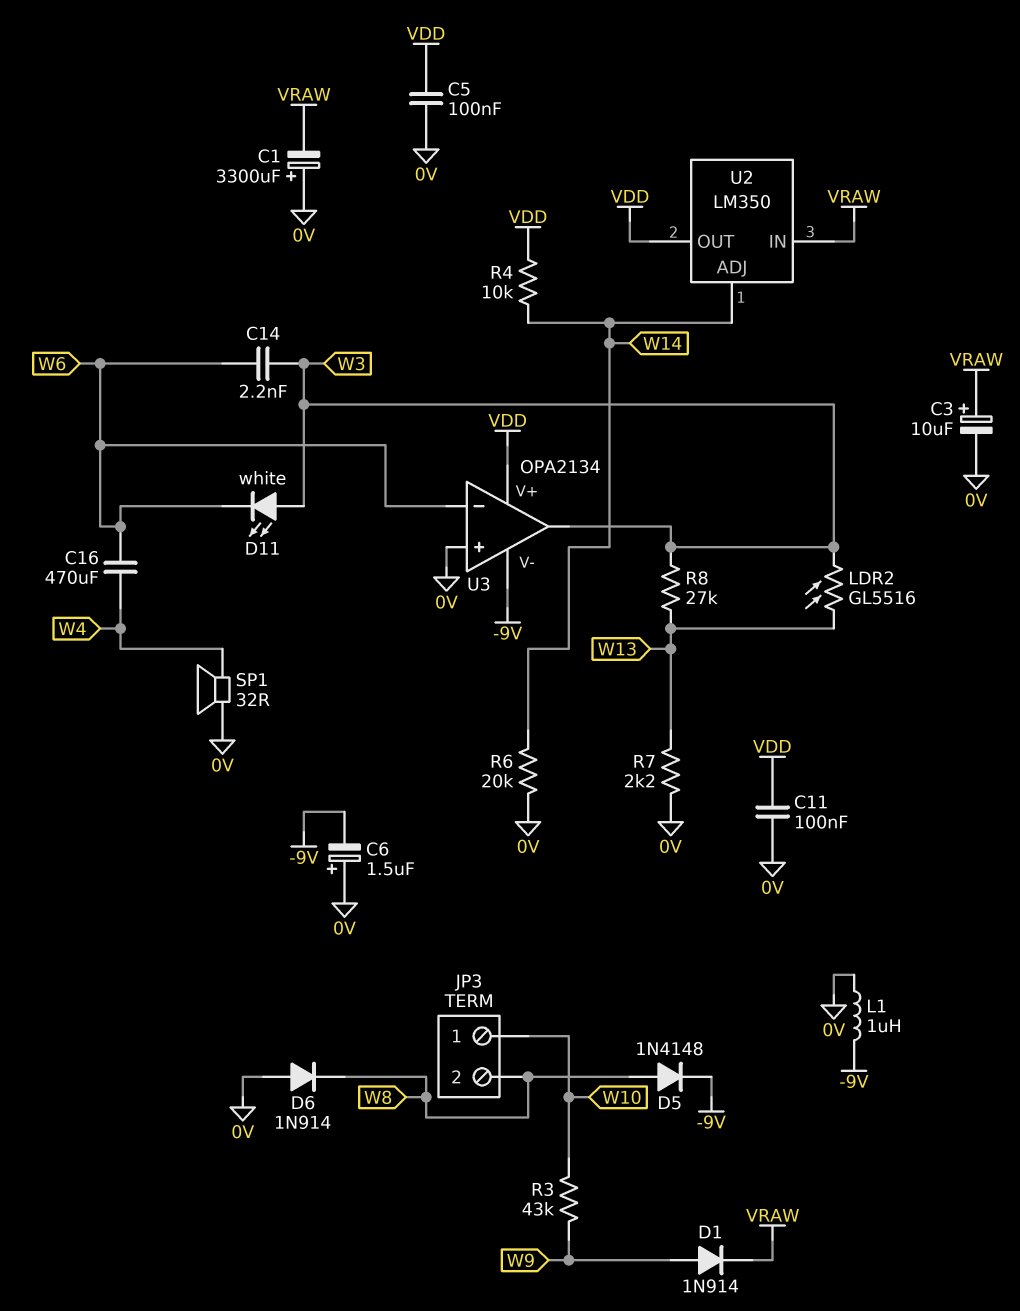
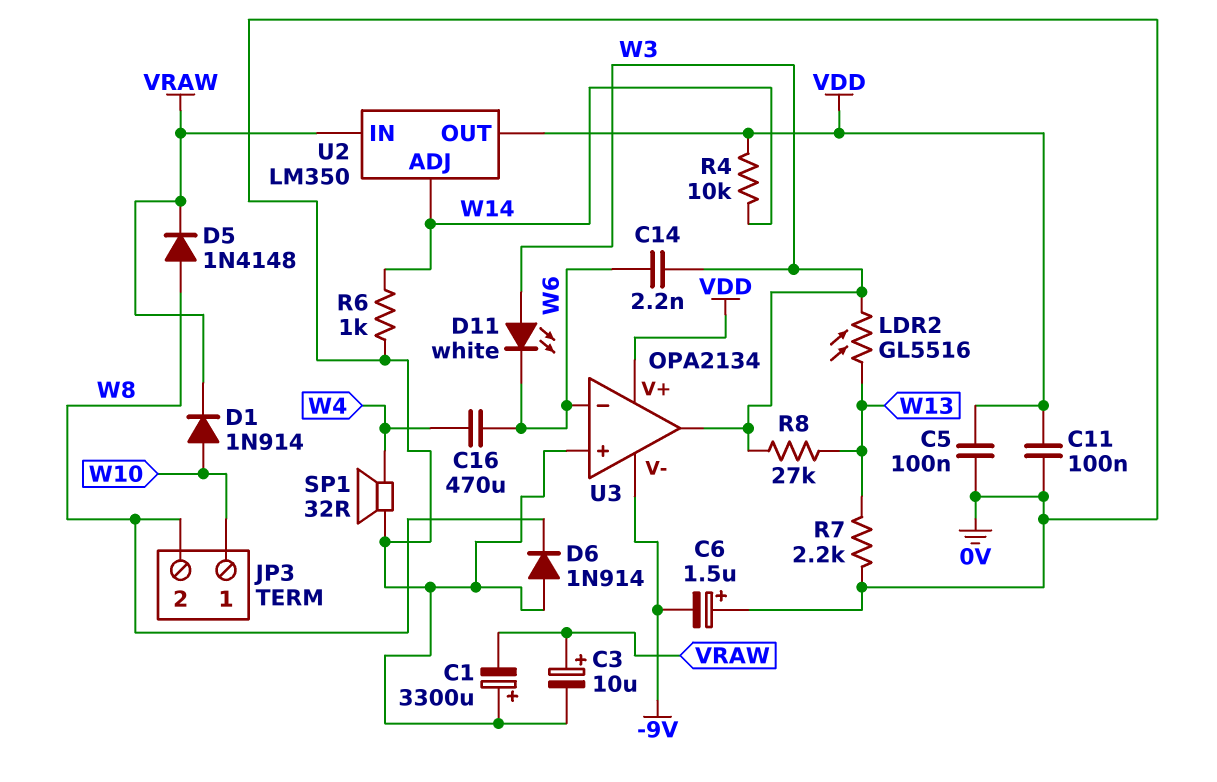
D1: diode 1N914 (A W9, K VRAW) -> diode 1N914 (A W10, K VRAW)
D5: diode 1N4148 (A W8, K -9V) -> diode 1N4148 (A W8, K VRAW)
L1: 1uH (-9V, 0V) -> none
R3: 43k (W9, W10) -> none
R6: 20k (0V, W14) -> 1k (0V, W14)

